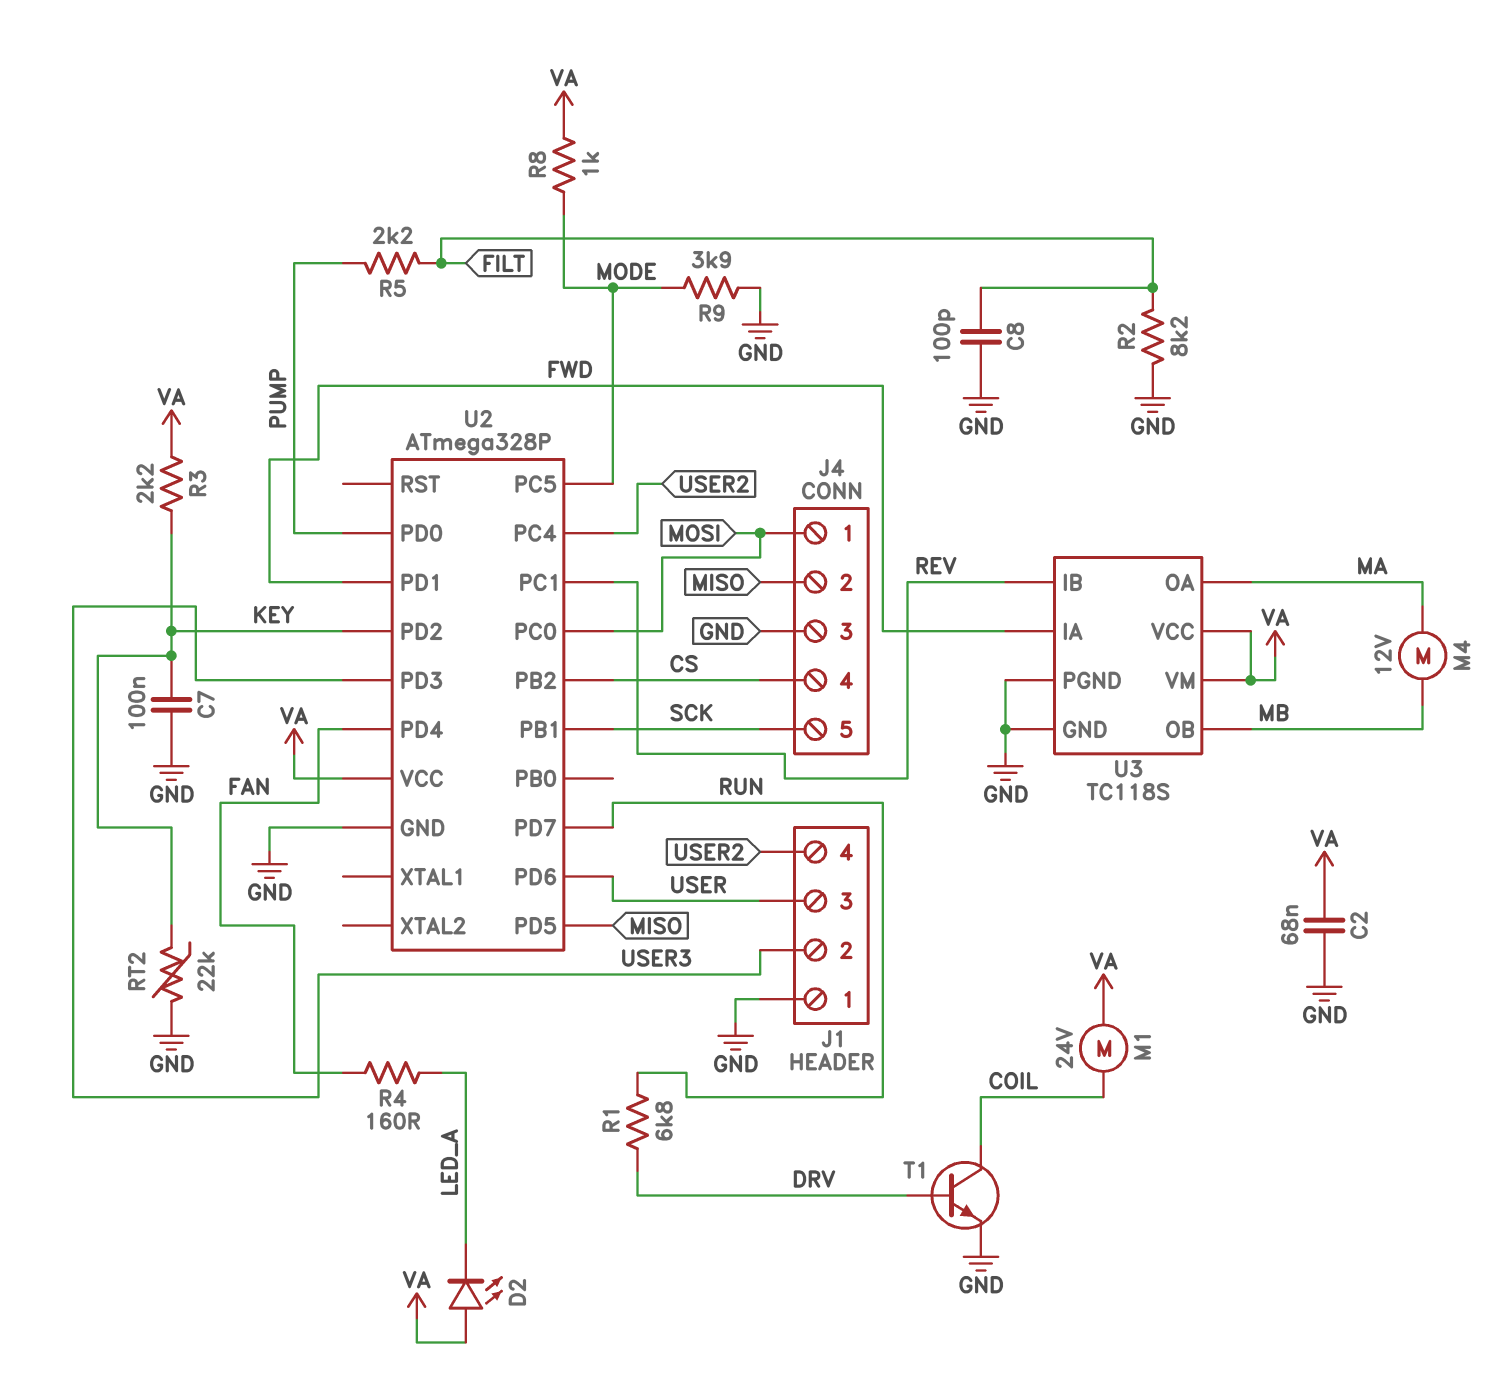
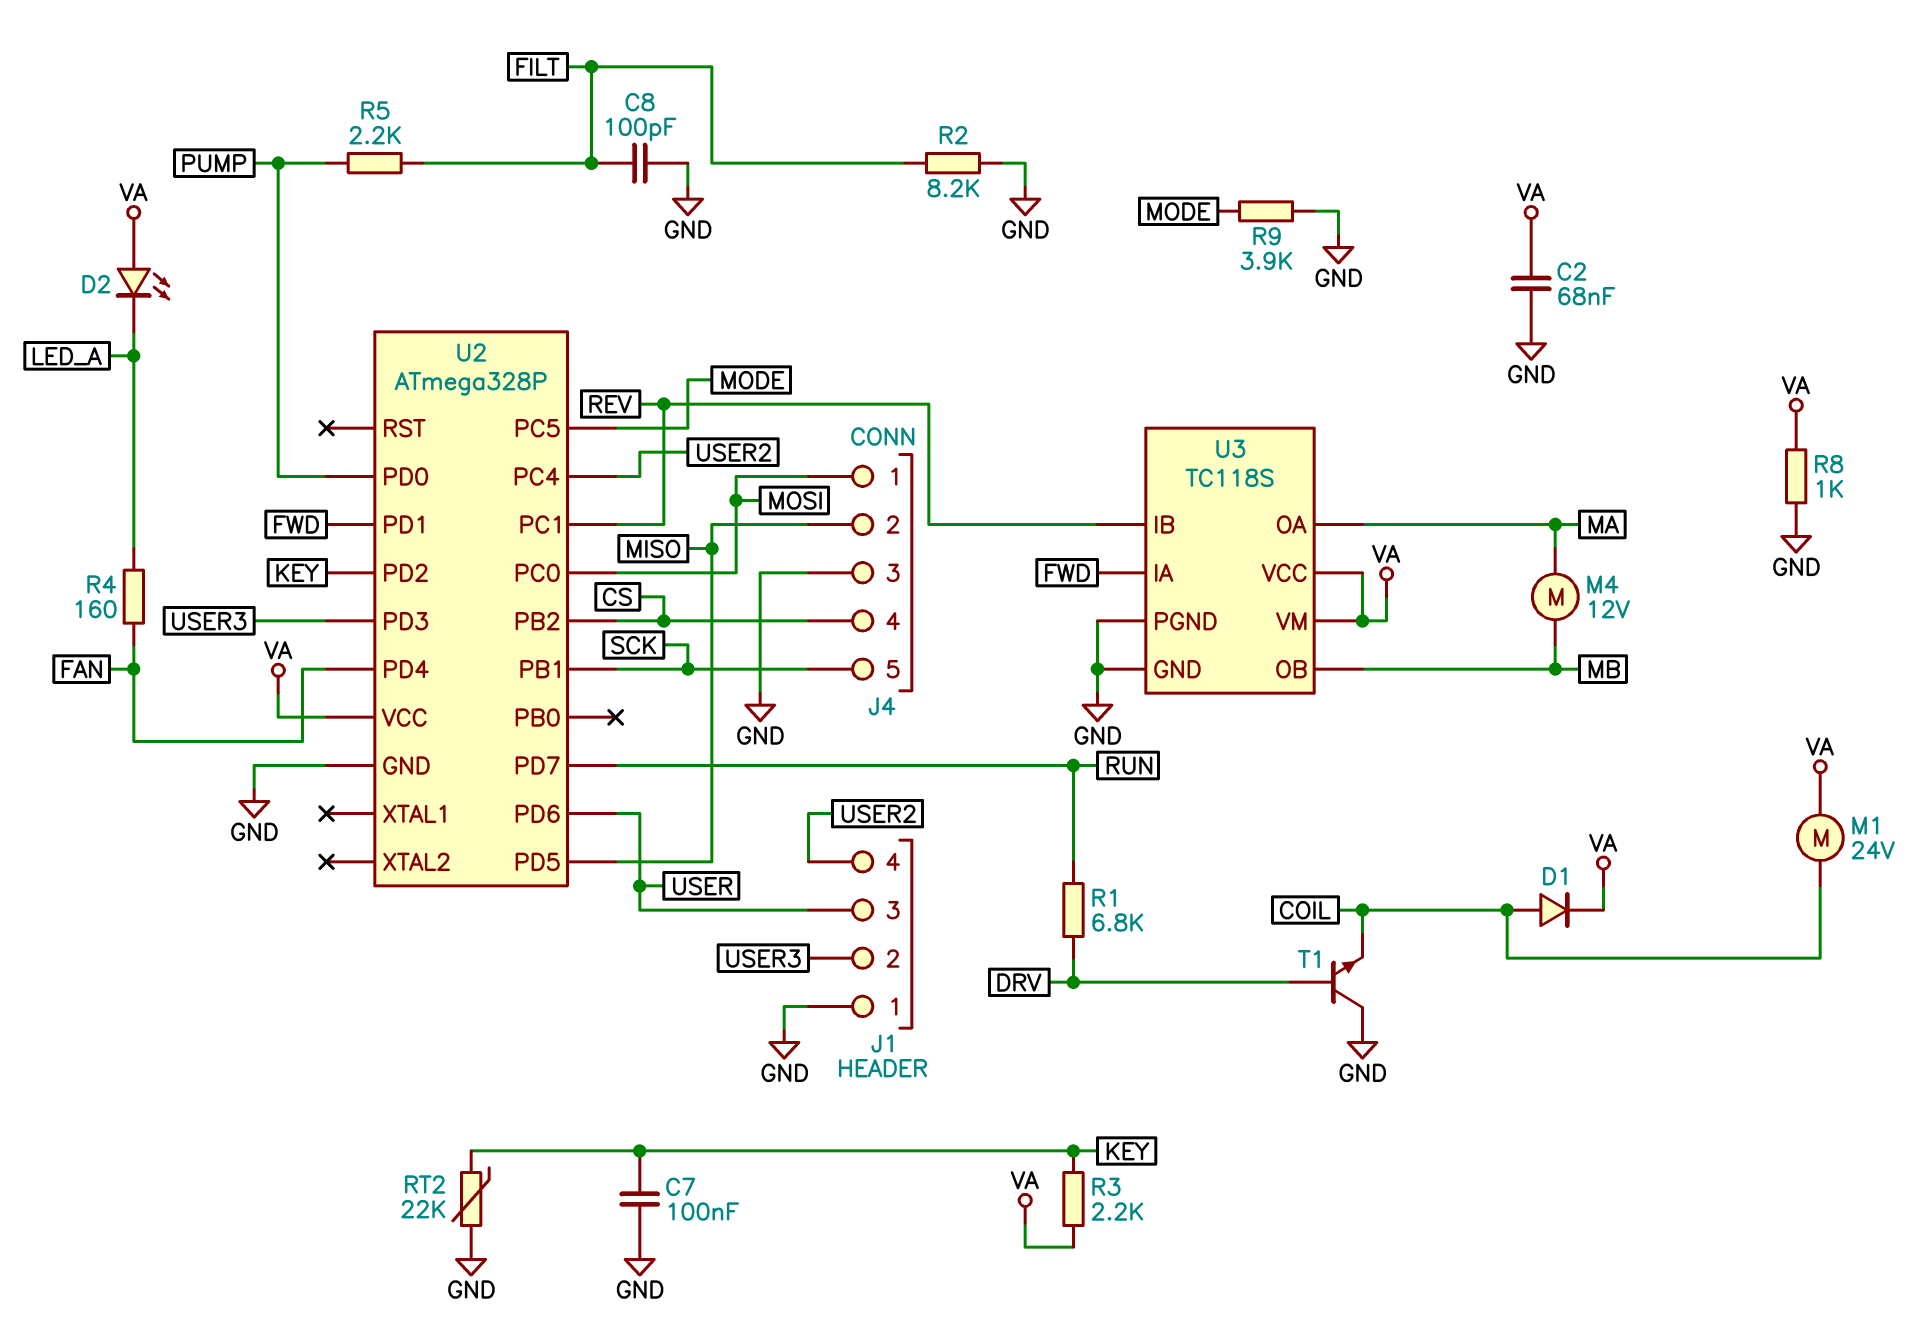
D1: none -> diode (A COIL, K VA)
R8: 1k (MODE, VA) -> 1k (GND, VA)
T1: NPN (B DRV, C COIL, E GND) -> NPN (B DRV, C GND, E COIL)

